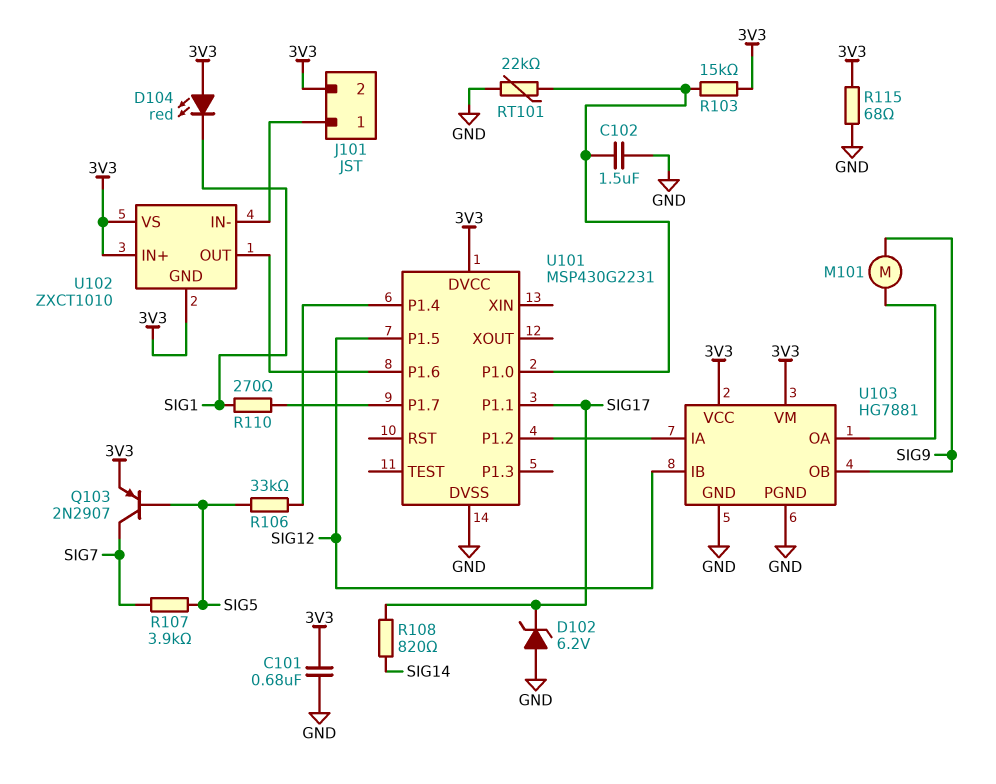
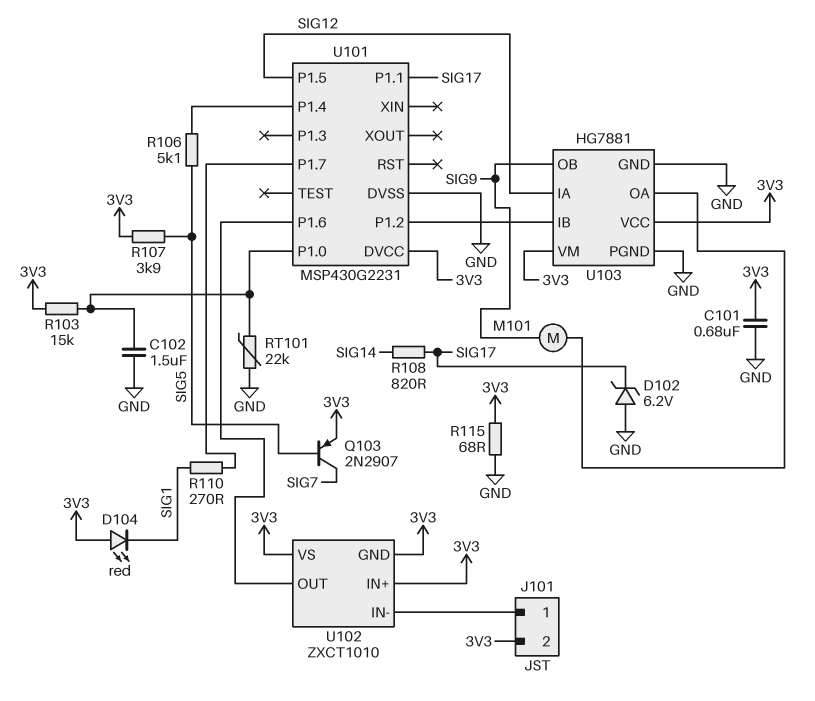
R106: 33k (SIG5, U101/P1.4) -> 5.1k (SIG5, U101/P1.4)
R107: 3.9k (SIG5, SIG7) -> 3.9k (3V3, SIG5)
U103 pin IA: U101/P1.2 -> SIG12
U103 pin IB: SIG12 -> U101/P1.2

